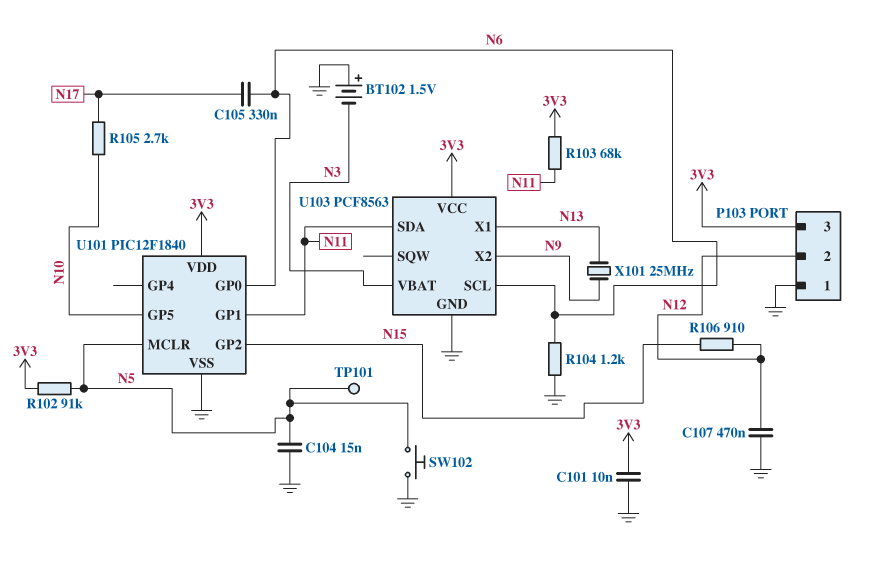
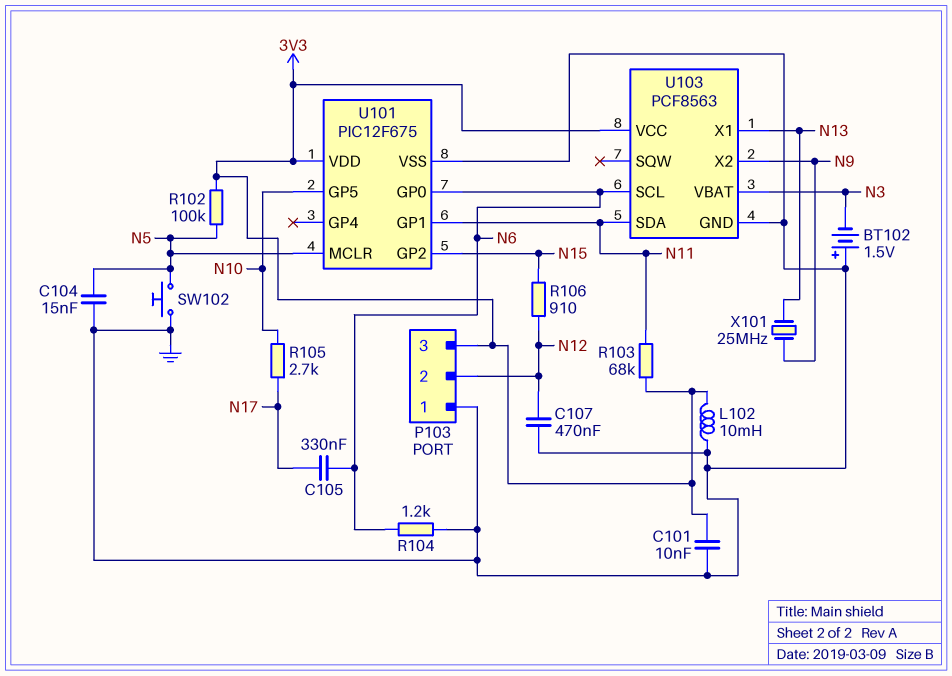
L102: none -> 10mH (3V3, GND)
R102: 91k (3V3, N5) -> 100k (3V3, N5)
TP101: test point (N5) -> none
U101: PIC12F1840 -> PIC12F675

